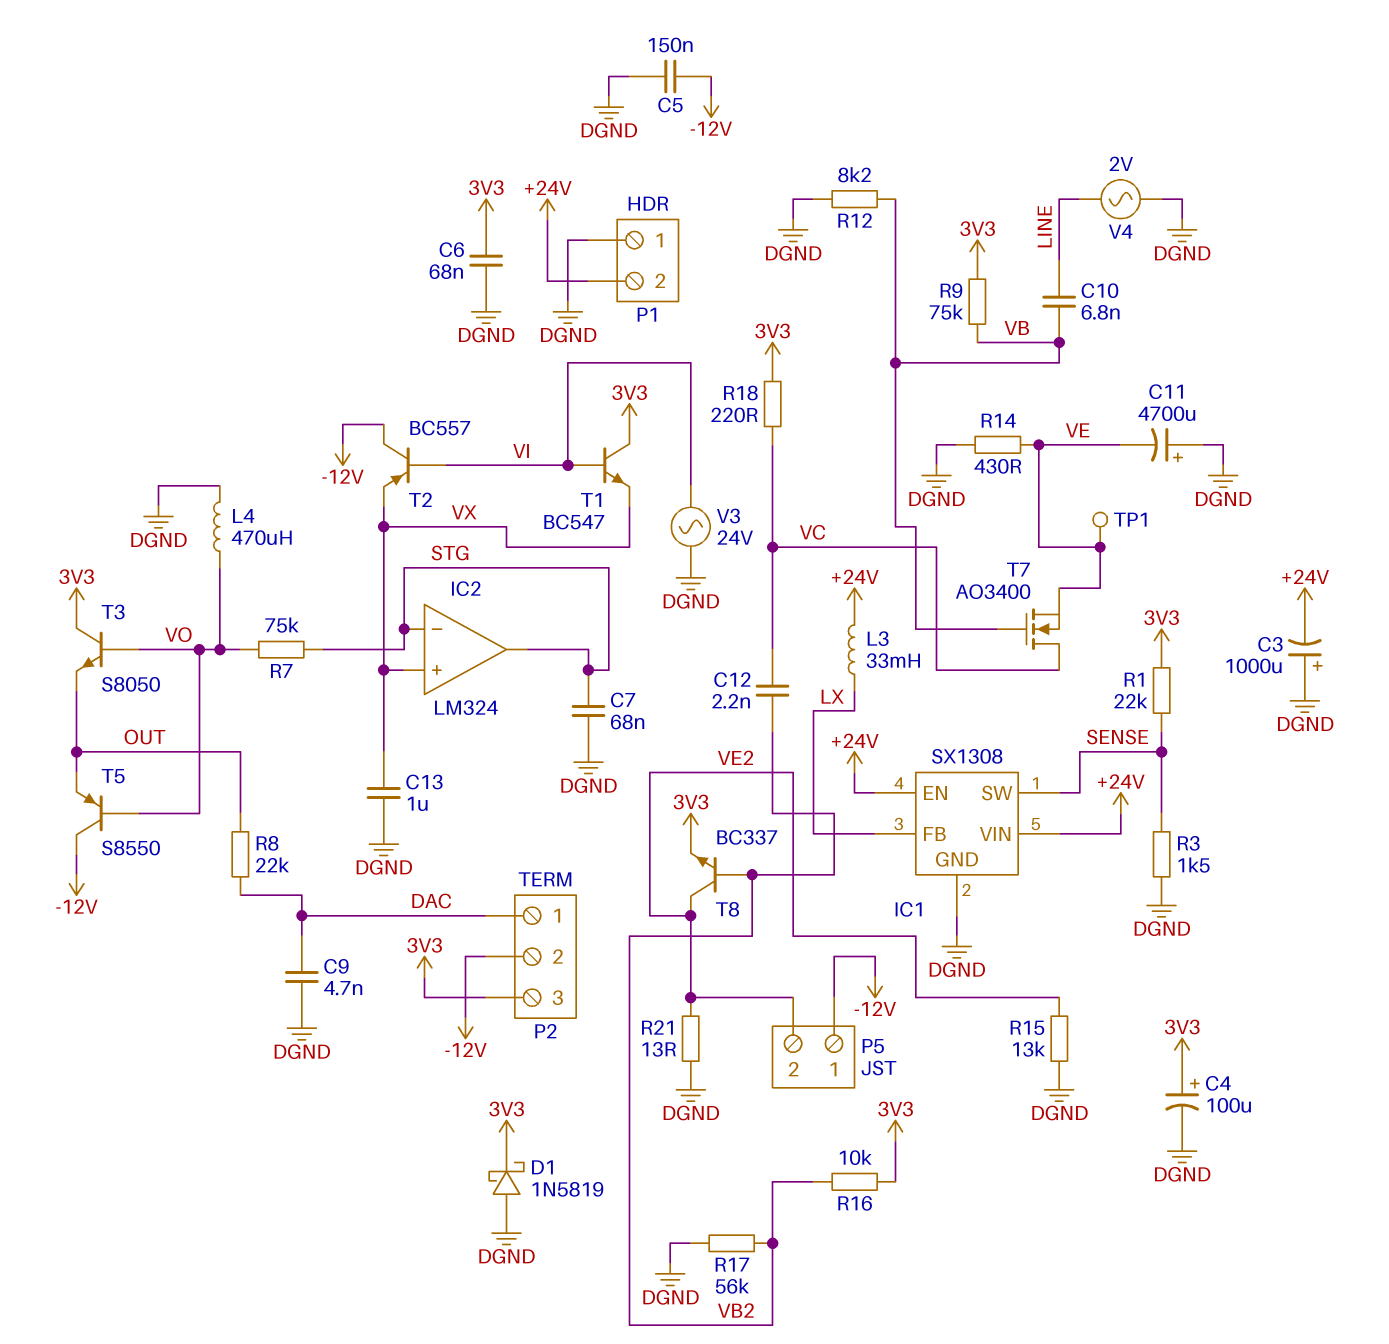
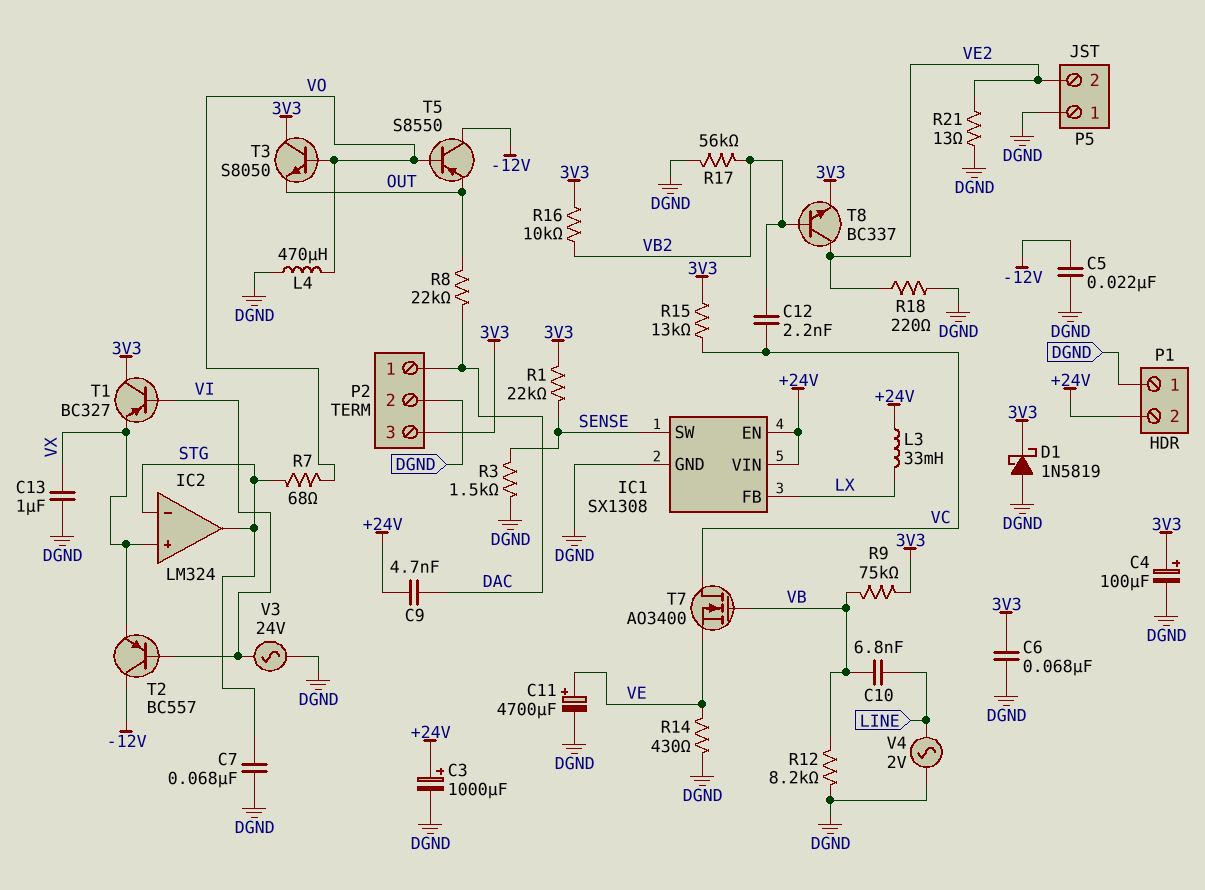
C3: 1000uF (plus DGND, minus +24V) -> 1000uF (plus +24V, minus DGND)
C5: 150nF (-12V, DGND) -> 22nF (-12V, DGND)
C9: 4.7nF (DAC, DGND) -> 4.7nF (+24V, DAC)
C11: 4700uF (plus DGND, minus VE) -> 4700uF (plus VE, minus DGND)
P2 pin 2: -12V -> DGND
P5 pin 1: -12V -> DGND
R7: 75k (STG, VO) -> 68 (STG, VO)
R15: 13k (DGND, VE2) -> 13k (3V3, VC)
R18: 220 (3V3, VC) -> 220 (DGND, VE2)
T1: NPN BC547 (B VI, C 3V3, E VX) -> PNP BC327 (B VI, C 3V3, E VX)
TP1: test point (VE) -> none

